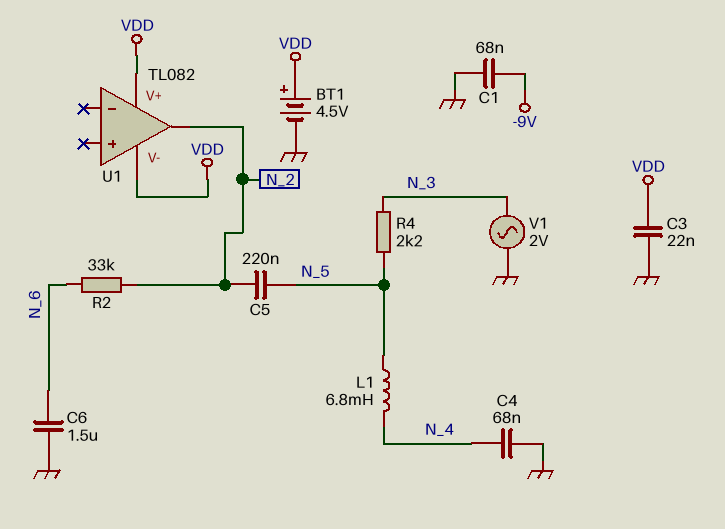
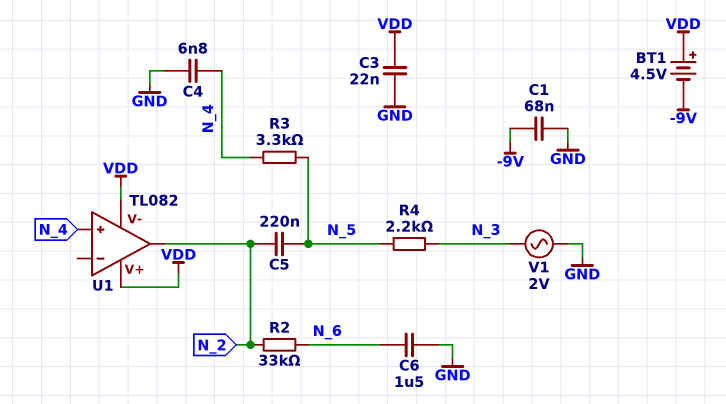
BT1: 4.5V (plus VDD, minus GND) -> 4.5V (plus VDD, minus -9V)
C4: 68nF (GND, N_4) -> 6.8nF (GND, N_4)
L1: 6.8mH (N_4, N_5) -> none
R3: none -> 3.3k (N_4, N_5)
U1 pin in+: none -> N_4

